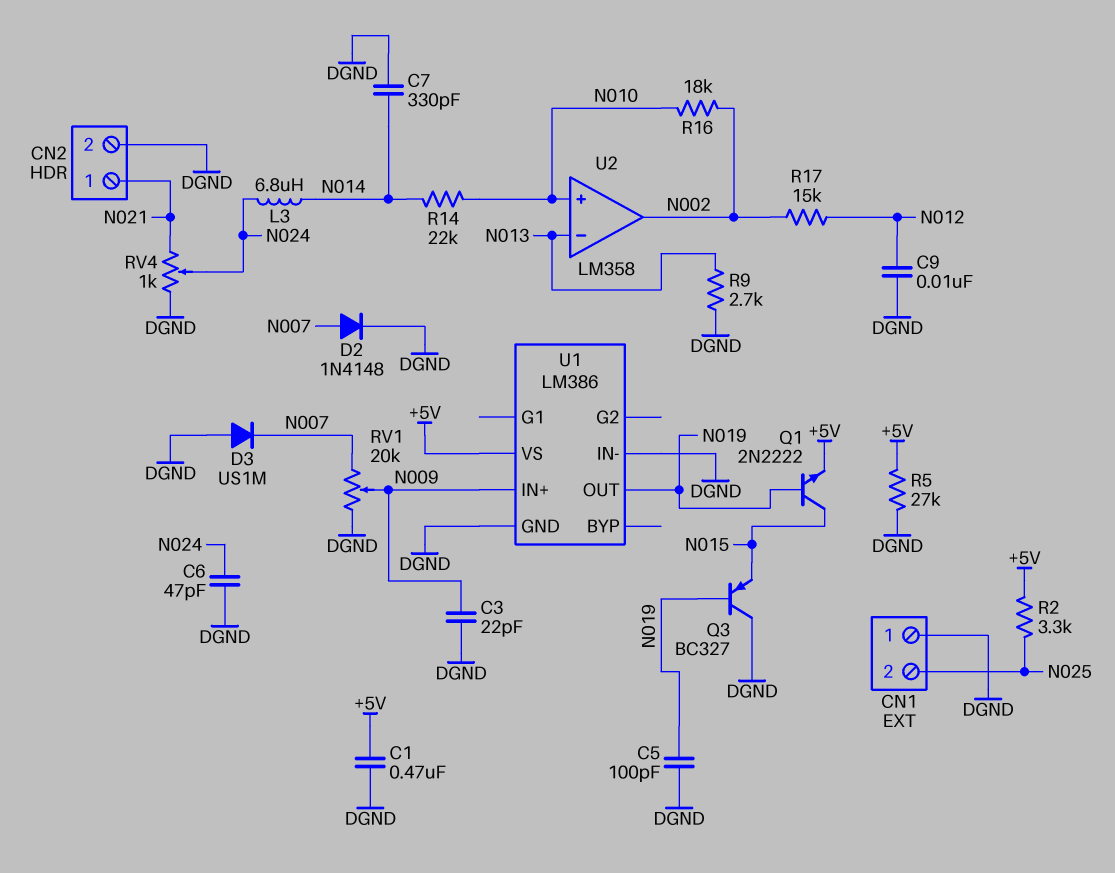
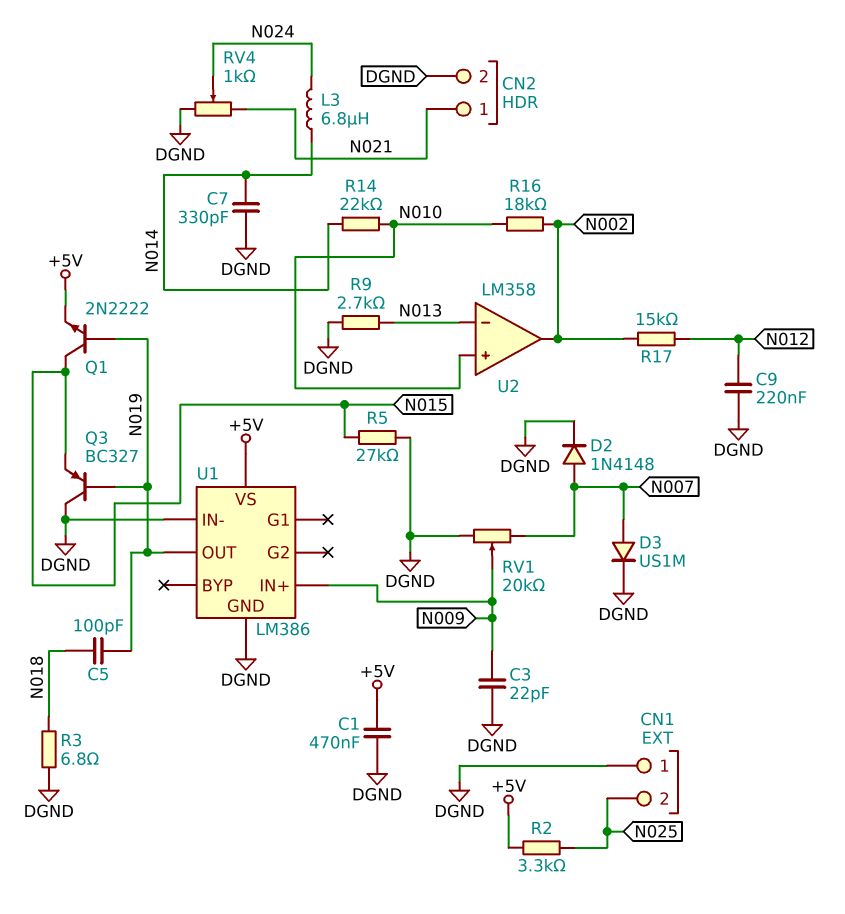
C5: 100pF (DGND, N019) -> 100pF (N018, N019)
C6: 47pF (DGND, N024) -> none
C9: 10nF (DGND, N012) -> 220nF (DGND, N012)
D3: diode US1M (A DGND, K N007) -> diode US1M (A N007, K DGND)
R3: none -> 6.8 (DGND, N018)
R5: 27k (+5V, DGND) -> 27k (DGND, N015)

